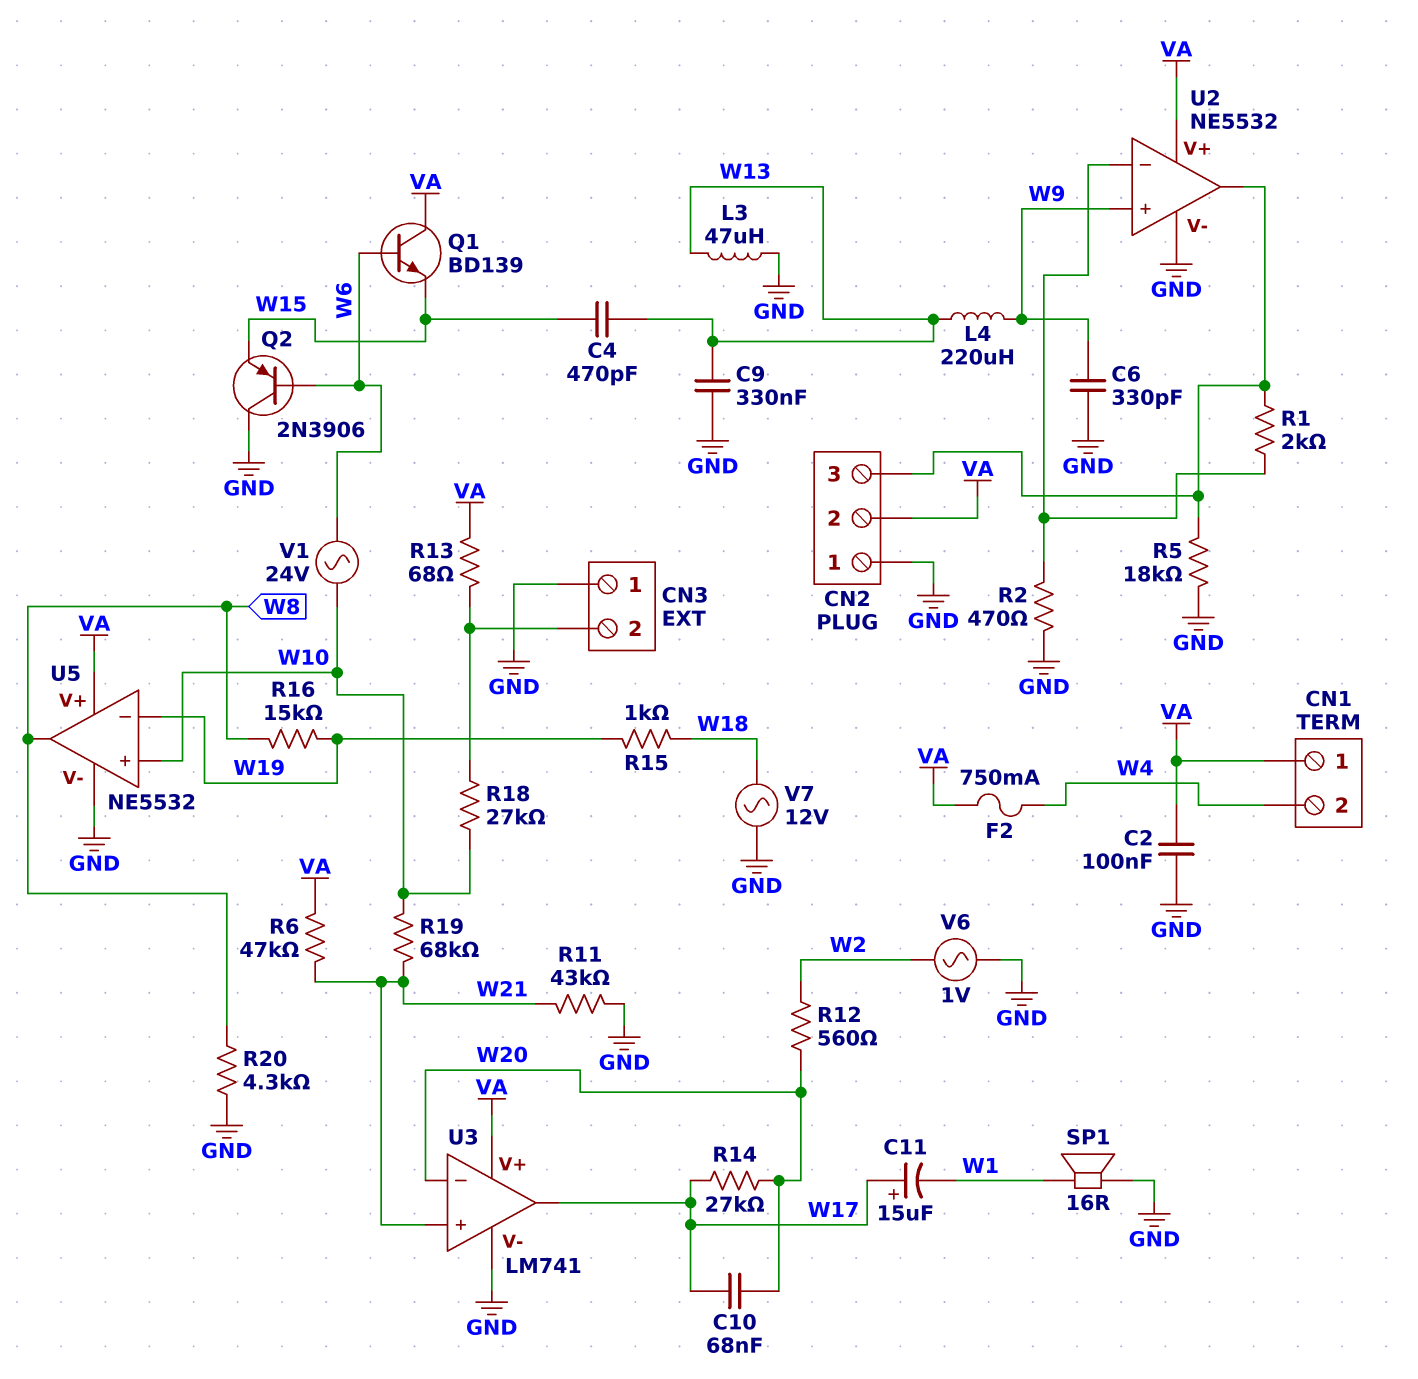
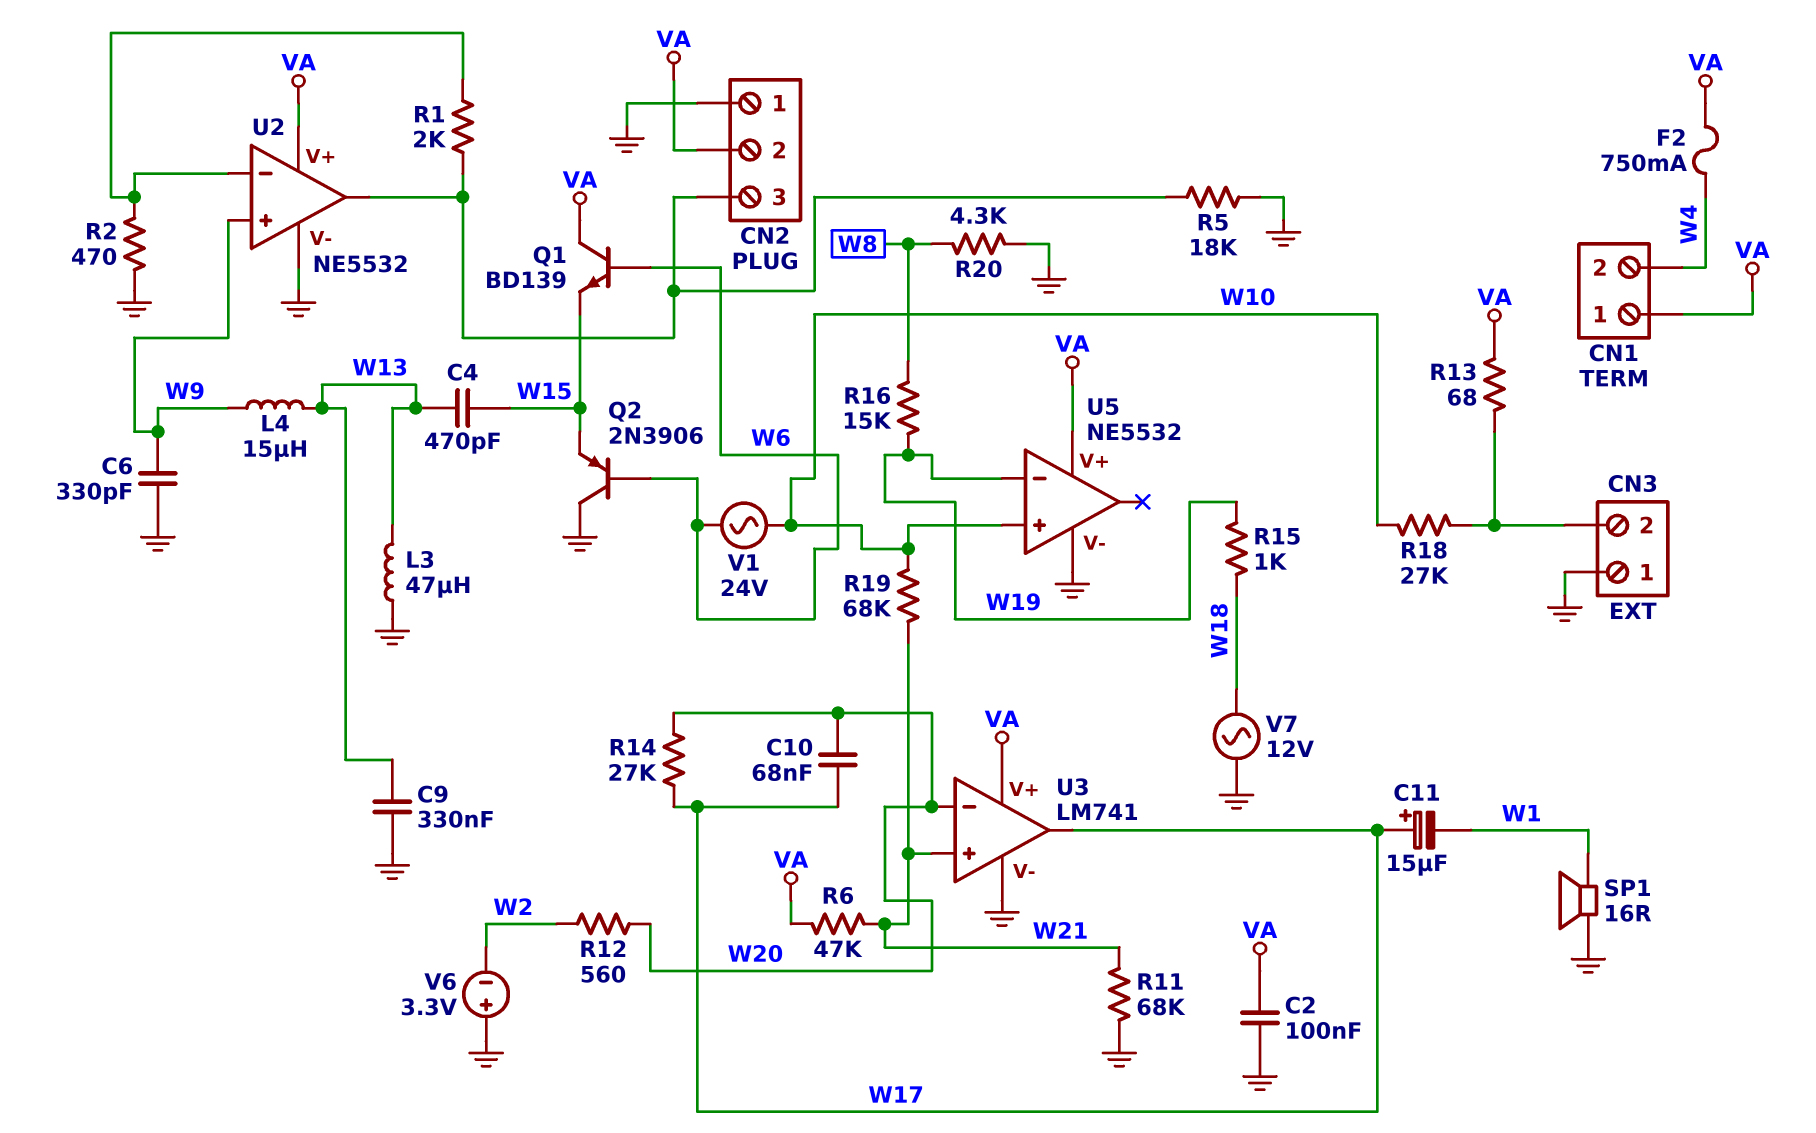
L4: 220uH (W9, W13) -> 15uH (W9, W13)
R11: 43k (GND, W21) -> 68k (GND, W21)
U5 pin out: W8 -> none
V6: AC 1V (GND, W2) -> 3.3V (plus GND, minus W2)

